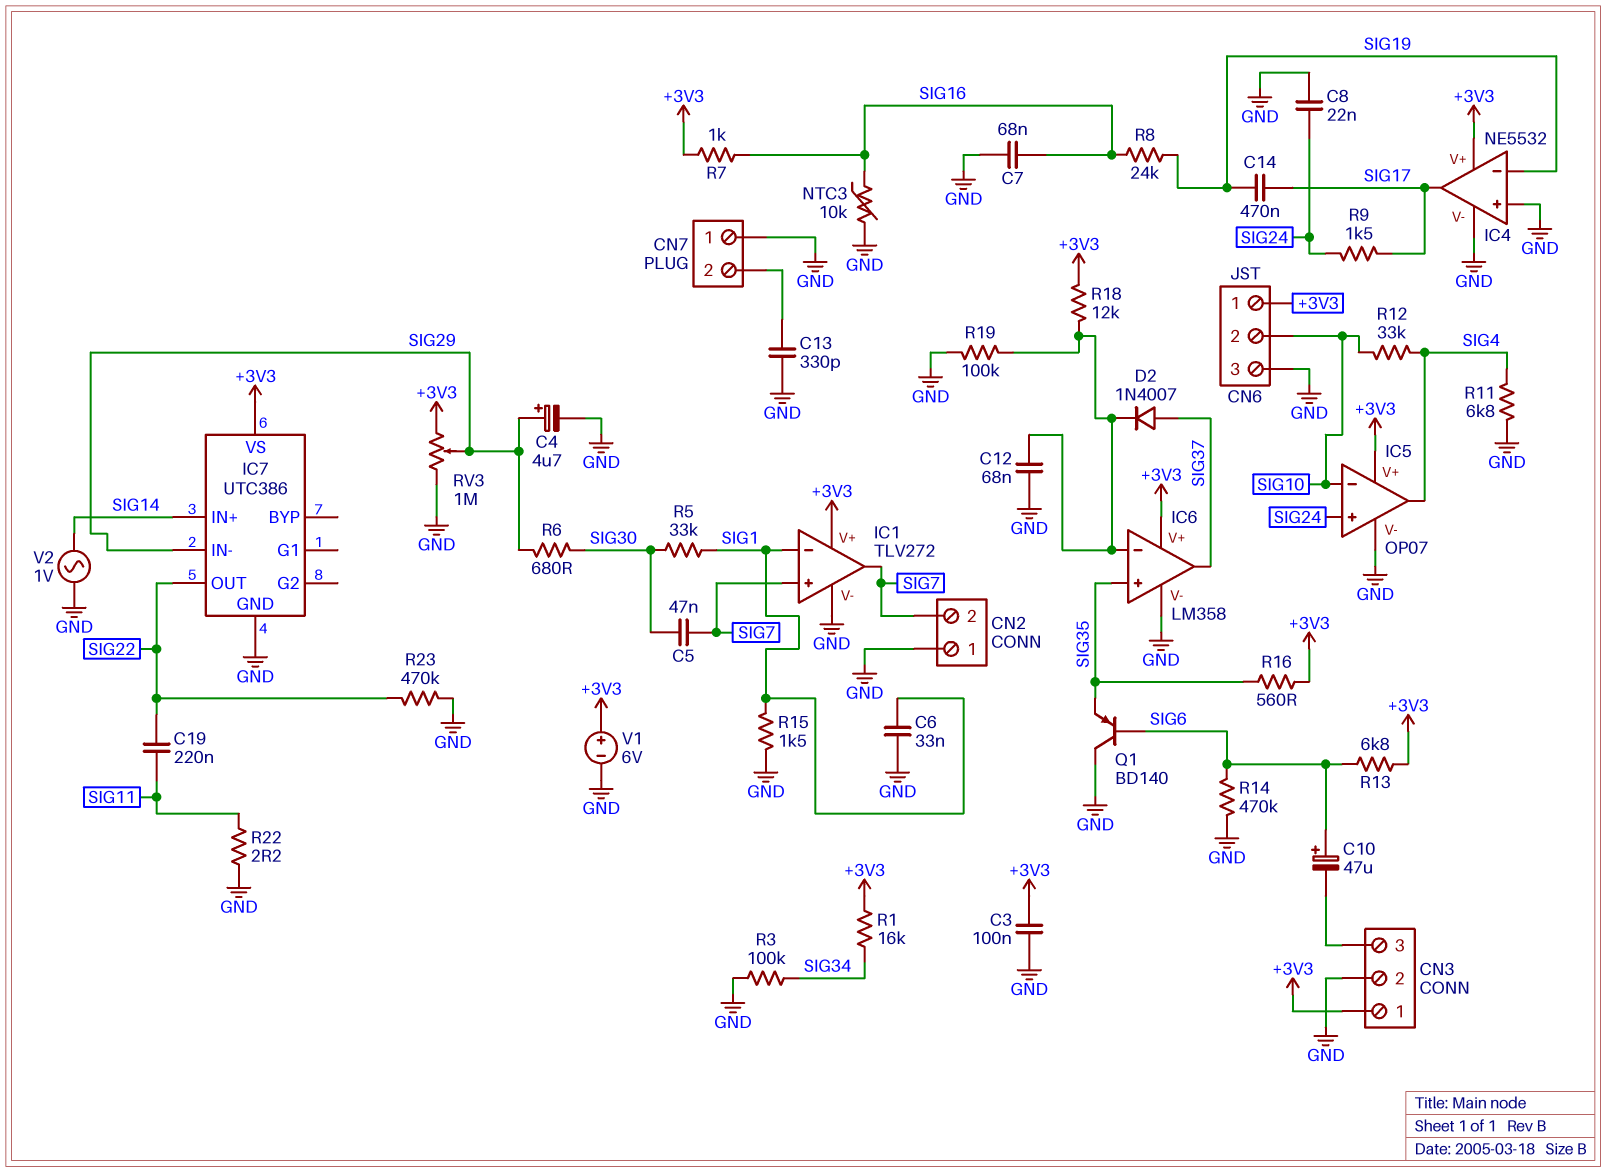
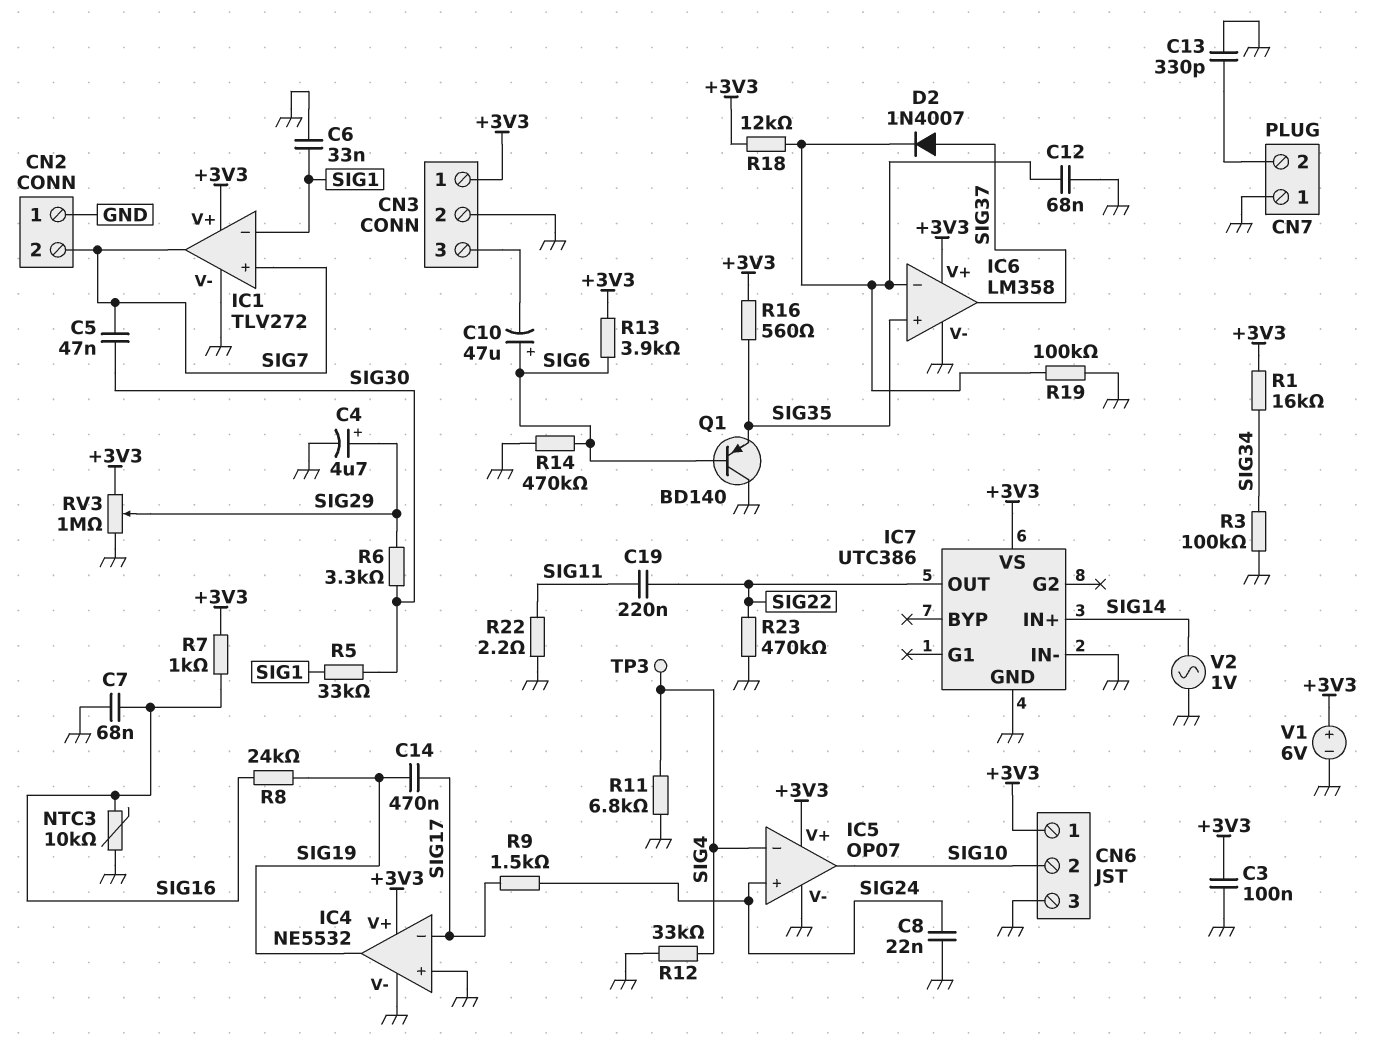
IC4 pin in-: SIG19 -> SIG17
IC4 pin out: SIG17 -> SIG19
IC5 pin in-: SIG10 -> SIG4
IC5 pin out: SIG4 -> SIG10
IC7 pin IN-: SIG29 -> GND
R6: 680 (SIG29, SIG30) -> 3.3k (SIG29, SIG30)
R12: 33k (SIG4, SIG10) -> 33k (GND, SIG4)
R13: 6.8k (+3V3, SIG6) -> 3.9k (+3V3, SIG6)
R15: 1.5k (GND, SIG1) -> none
TP3: none -> test point (SIG4)

